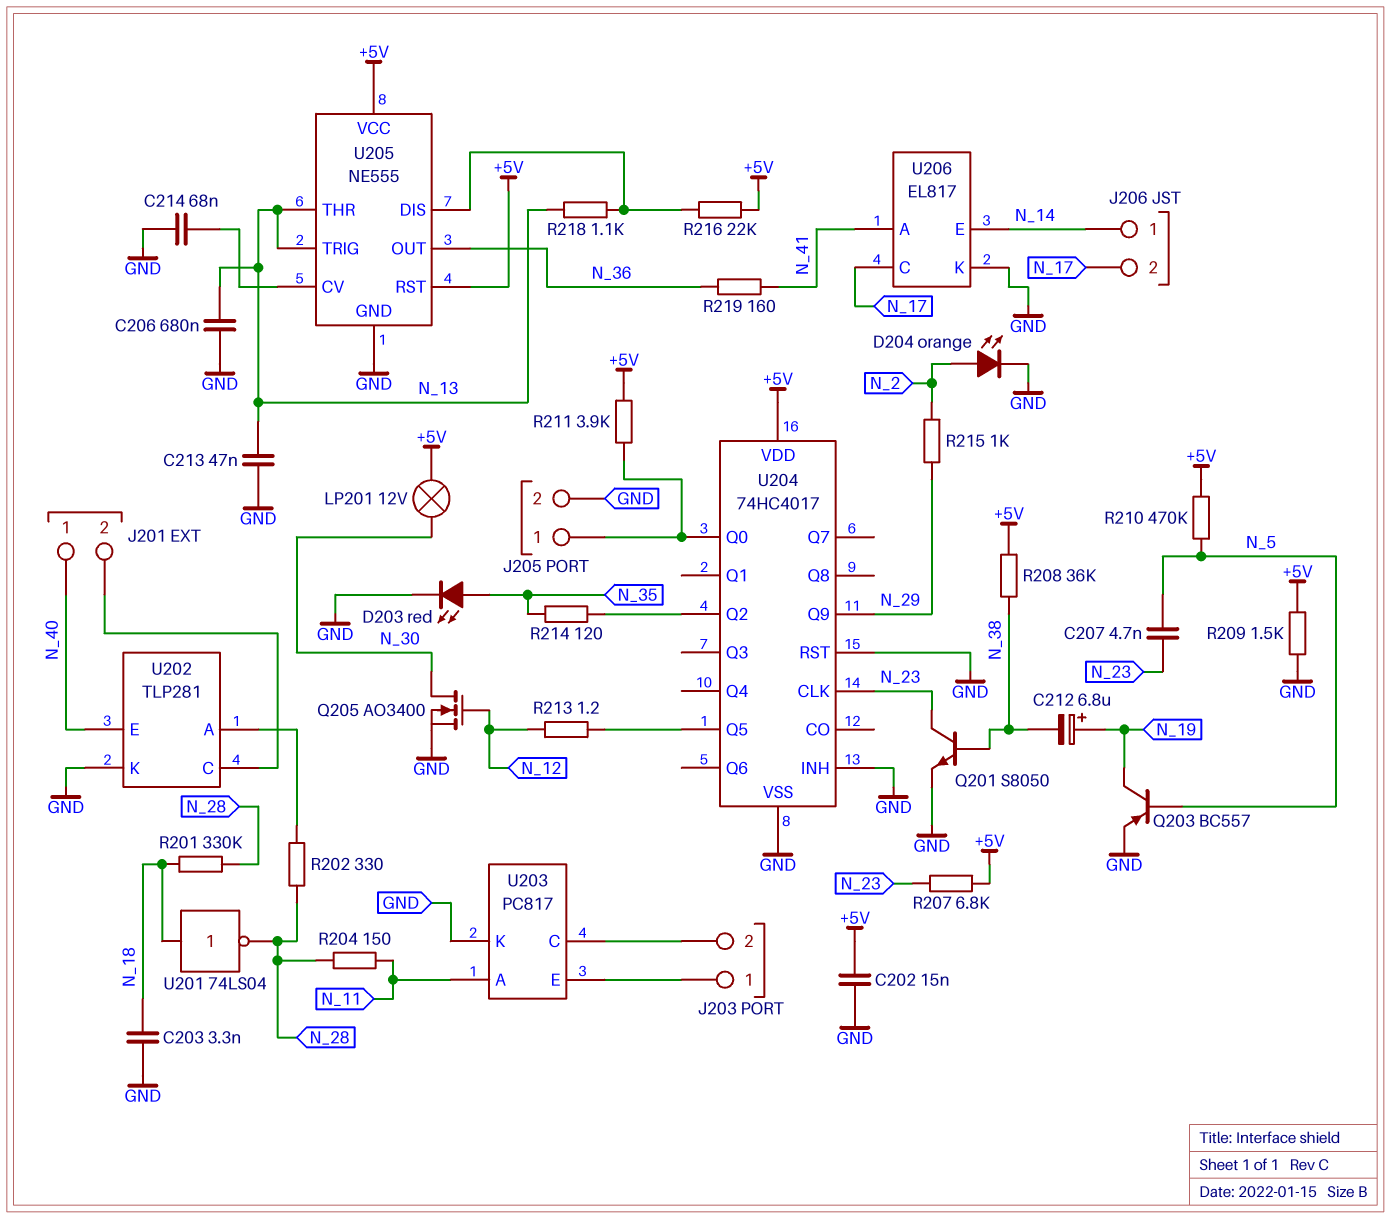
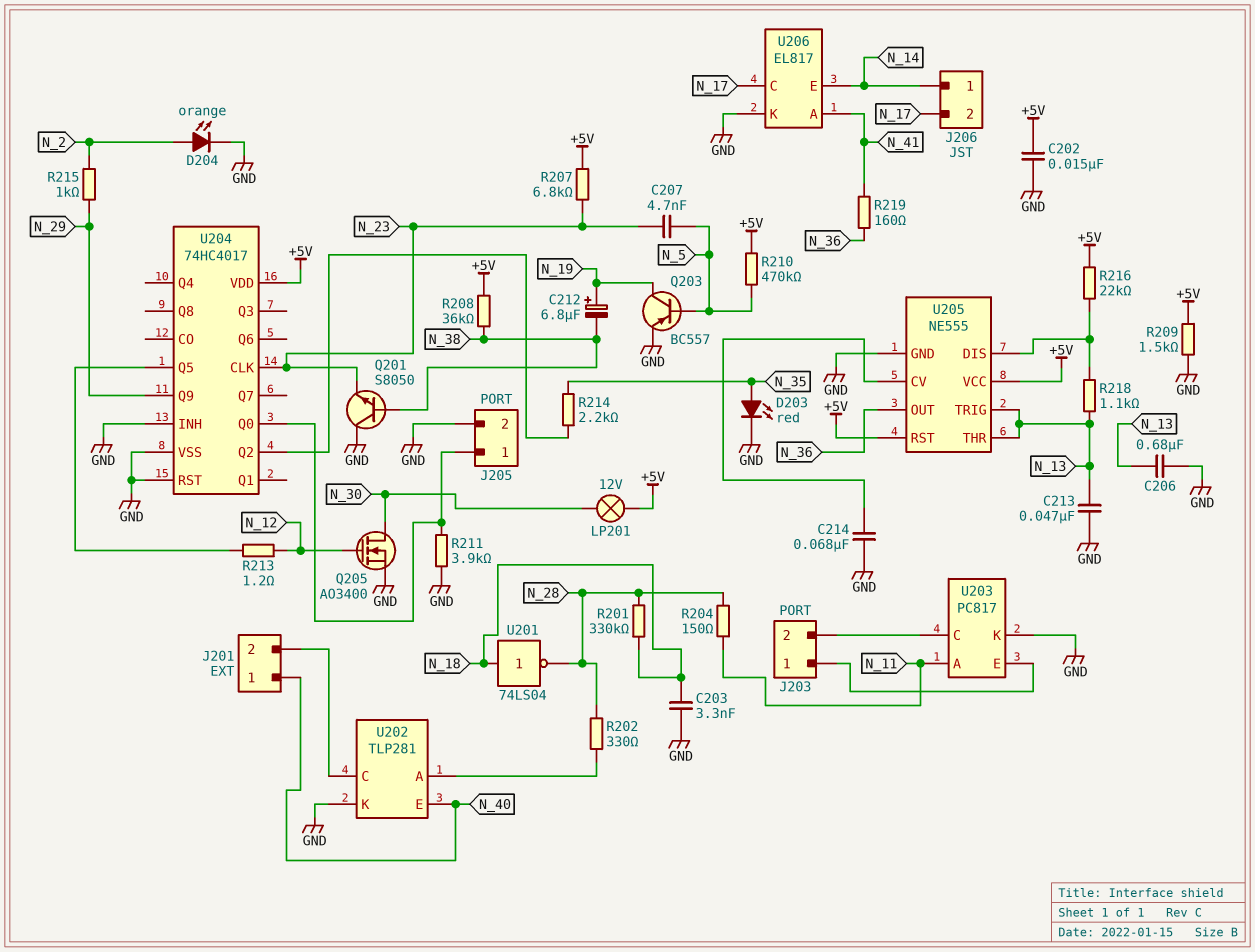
Q201: NPN S8050 (B N_38, C N_23, E GND) -> NPN S8050 (B N_38, C GND, E N_23)
R211: 3.9k (+5V, J205/1) -> 3.9k (GND, J205/1)
R214: 120 (N_35, U204/Q2) -> 2.2k (N_35, U204/Q2)

